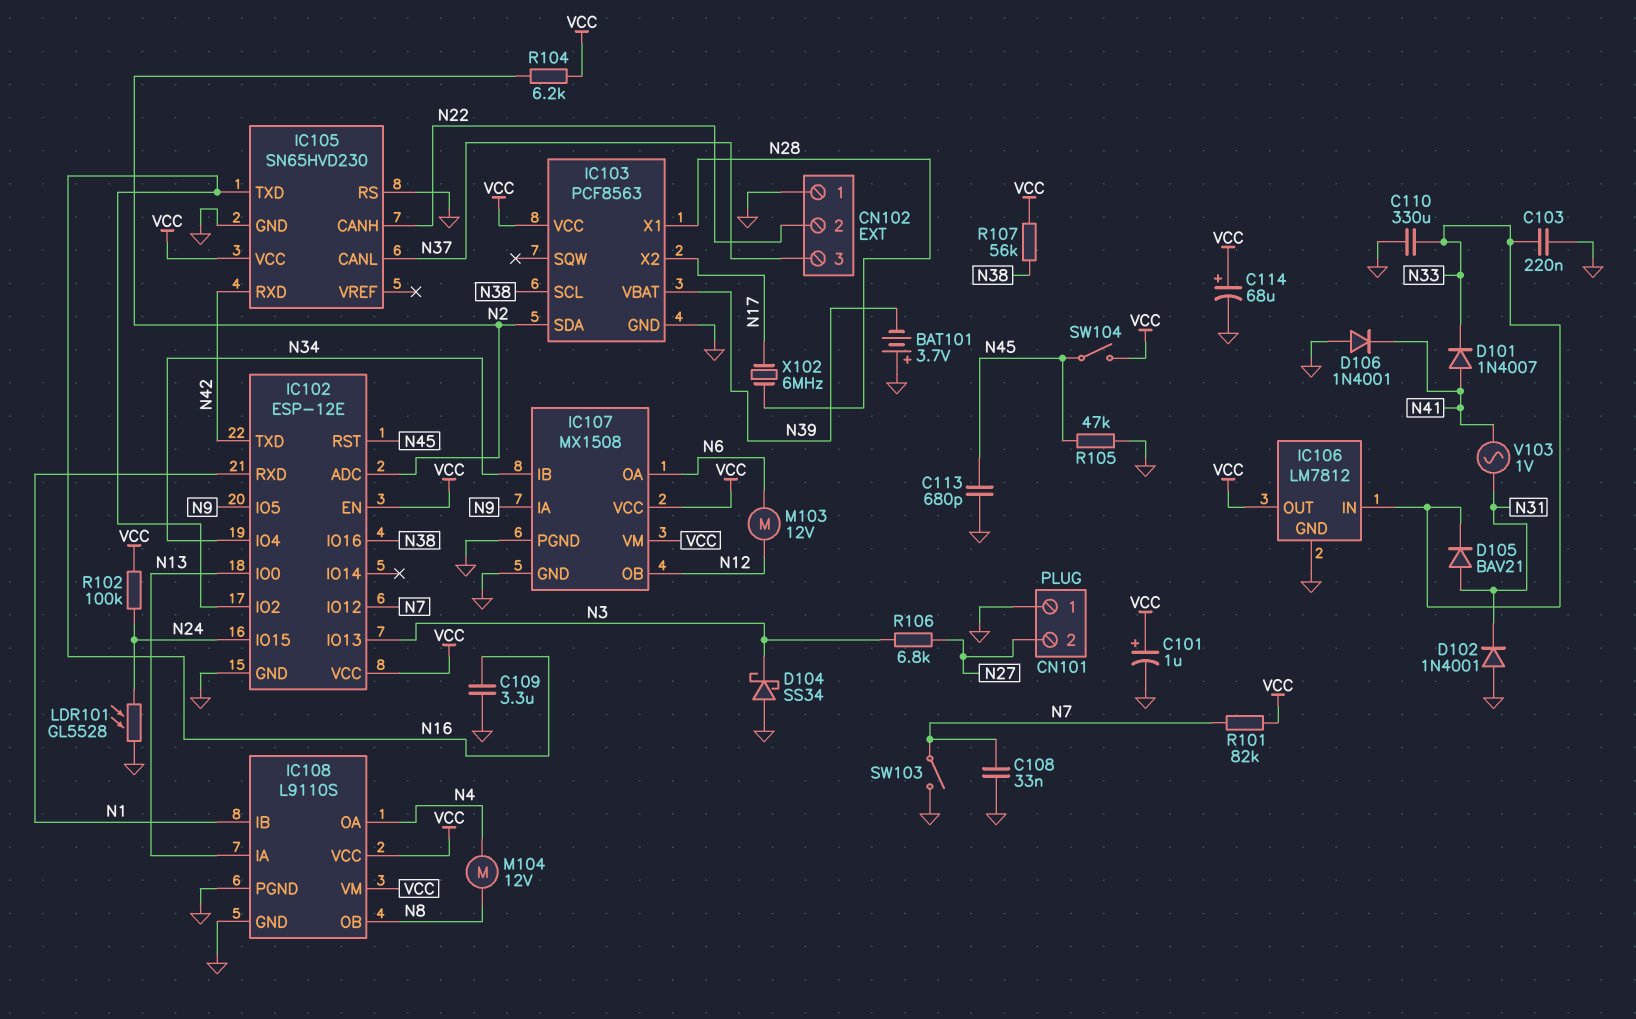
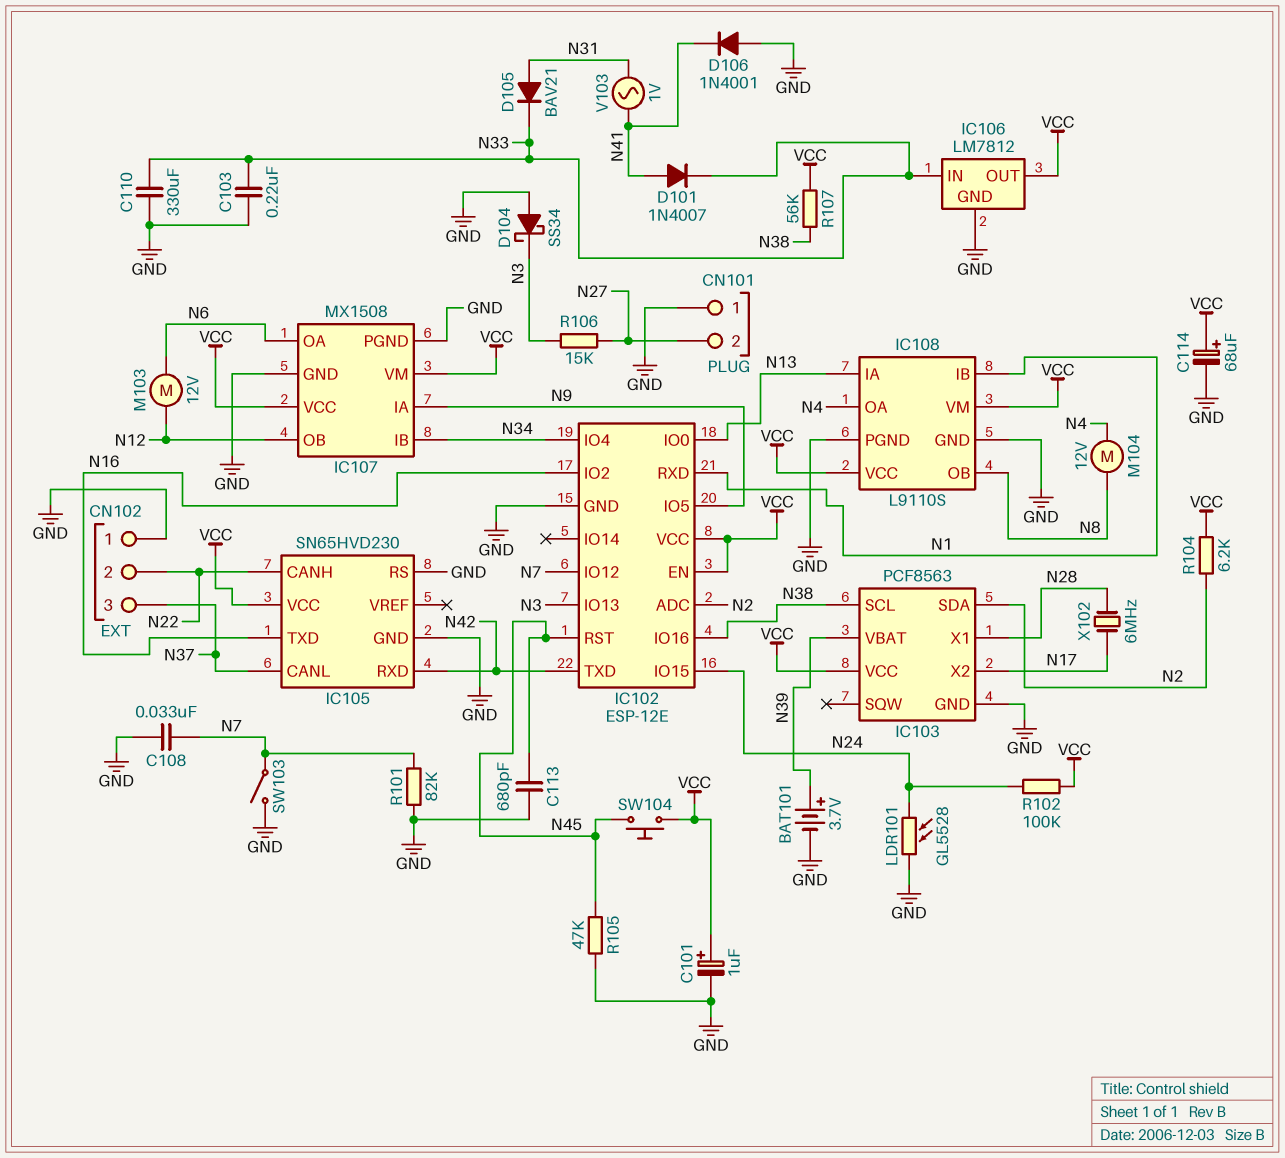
BAT101: 3.7V (plus GND, minus N39) -> 3.7V (plus N39, minus GND)
C109: 3.3uF (GND, N16) -> none
D102: diode 1N4001 (A GND, K N31) -> none
R101: 82k (N7, VCC) -> 82k (GND, N7)
R106: 6.8k (N3, N27) -> 15k (N3, N27)
SW104: switch (N45, VCC) -> button (N45, VCC)

